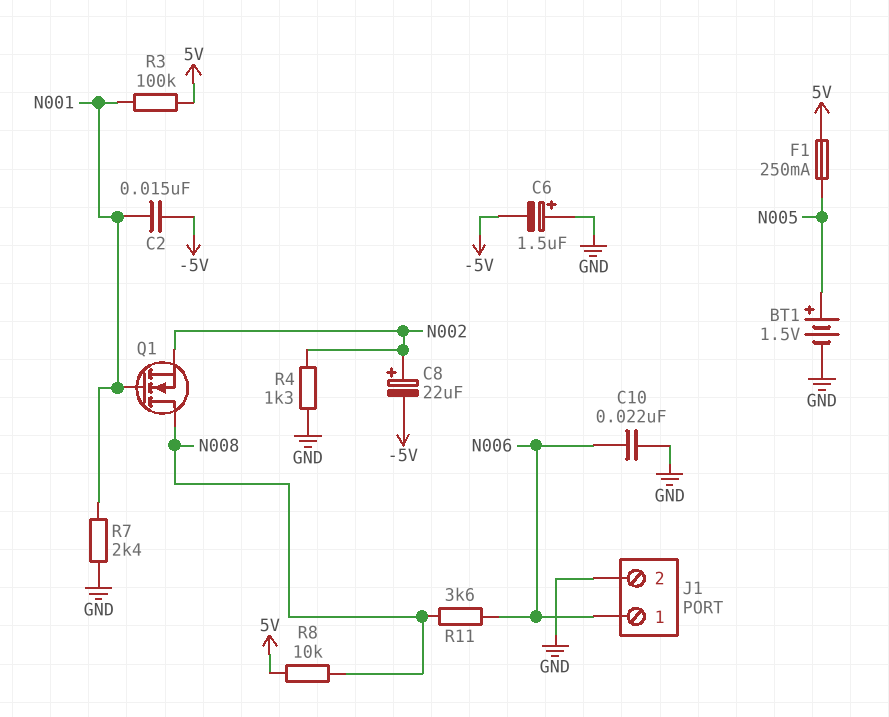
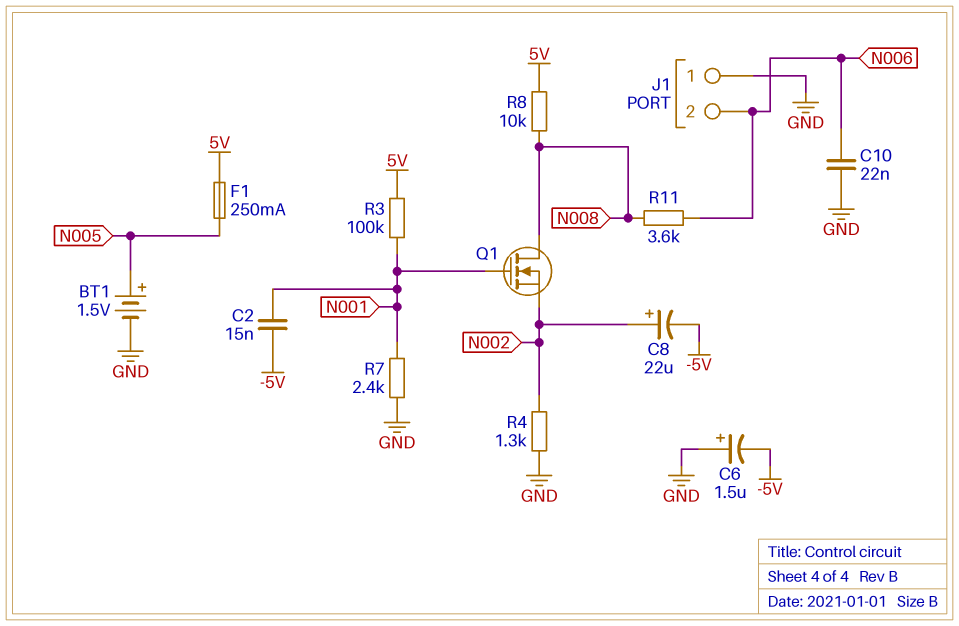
J1 pin 1: N006 -> GND
J1 pin 2: GND -> N006

